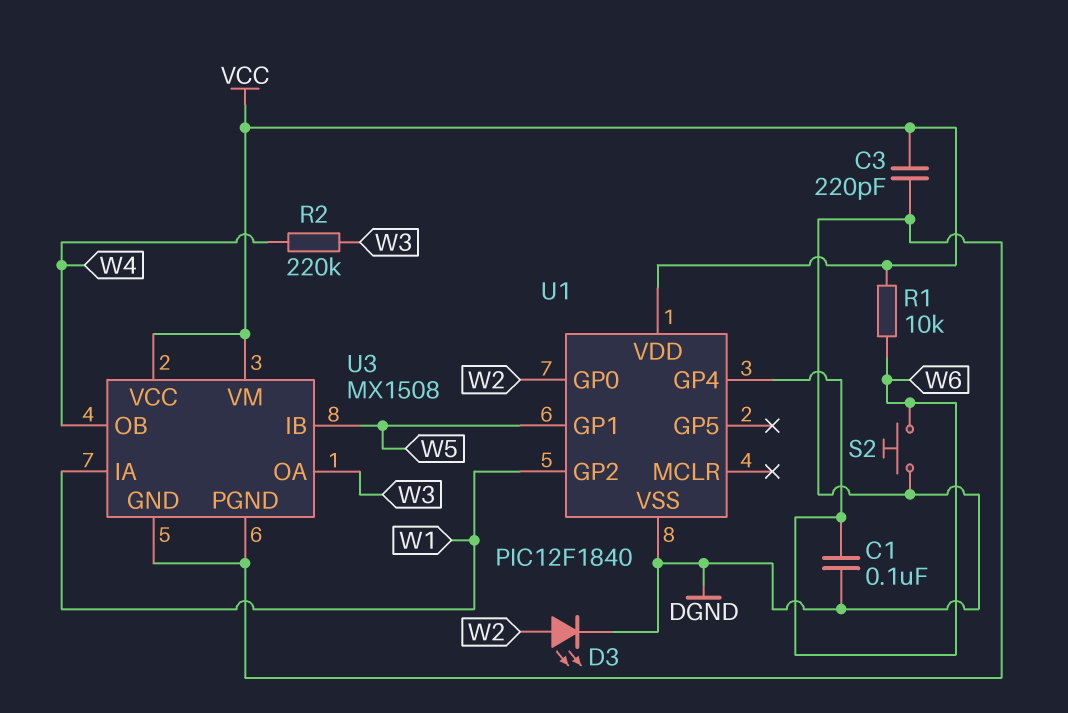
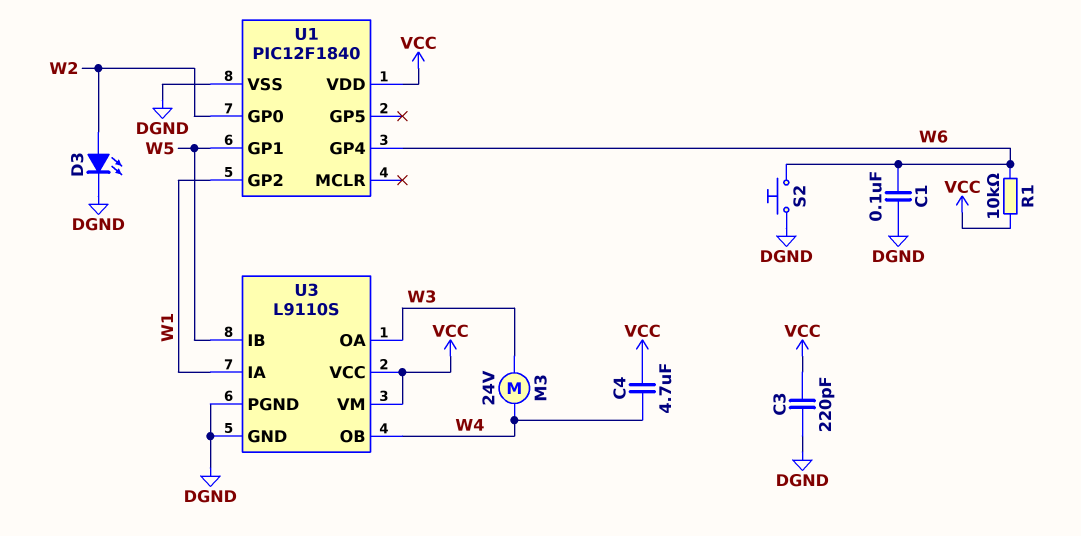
C4: none -> 4.7uF (VCC, W4)
M3: none -> motor 24V (W3, W4)
R2: 220k (W3, W4) -> none
U3: MX1508 -> L9110S

